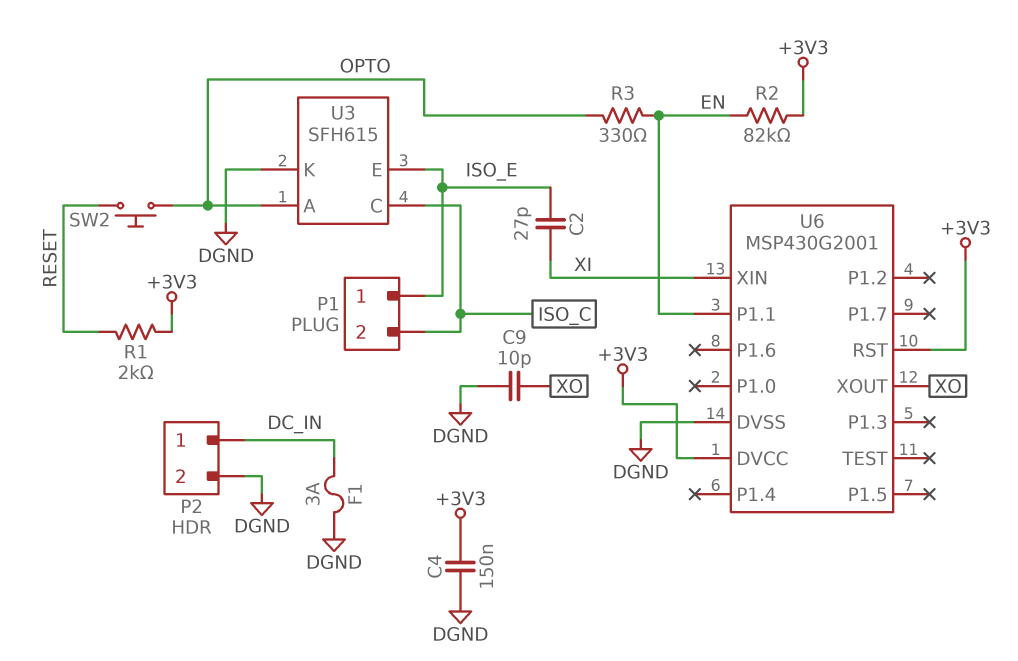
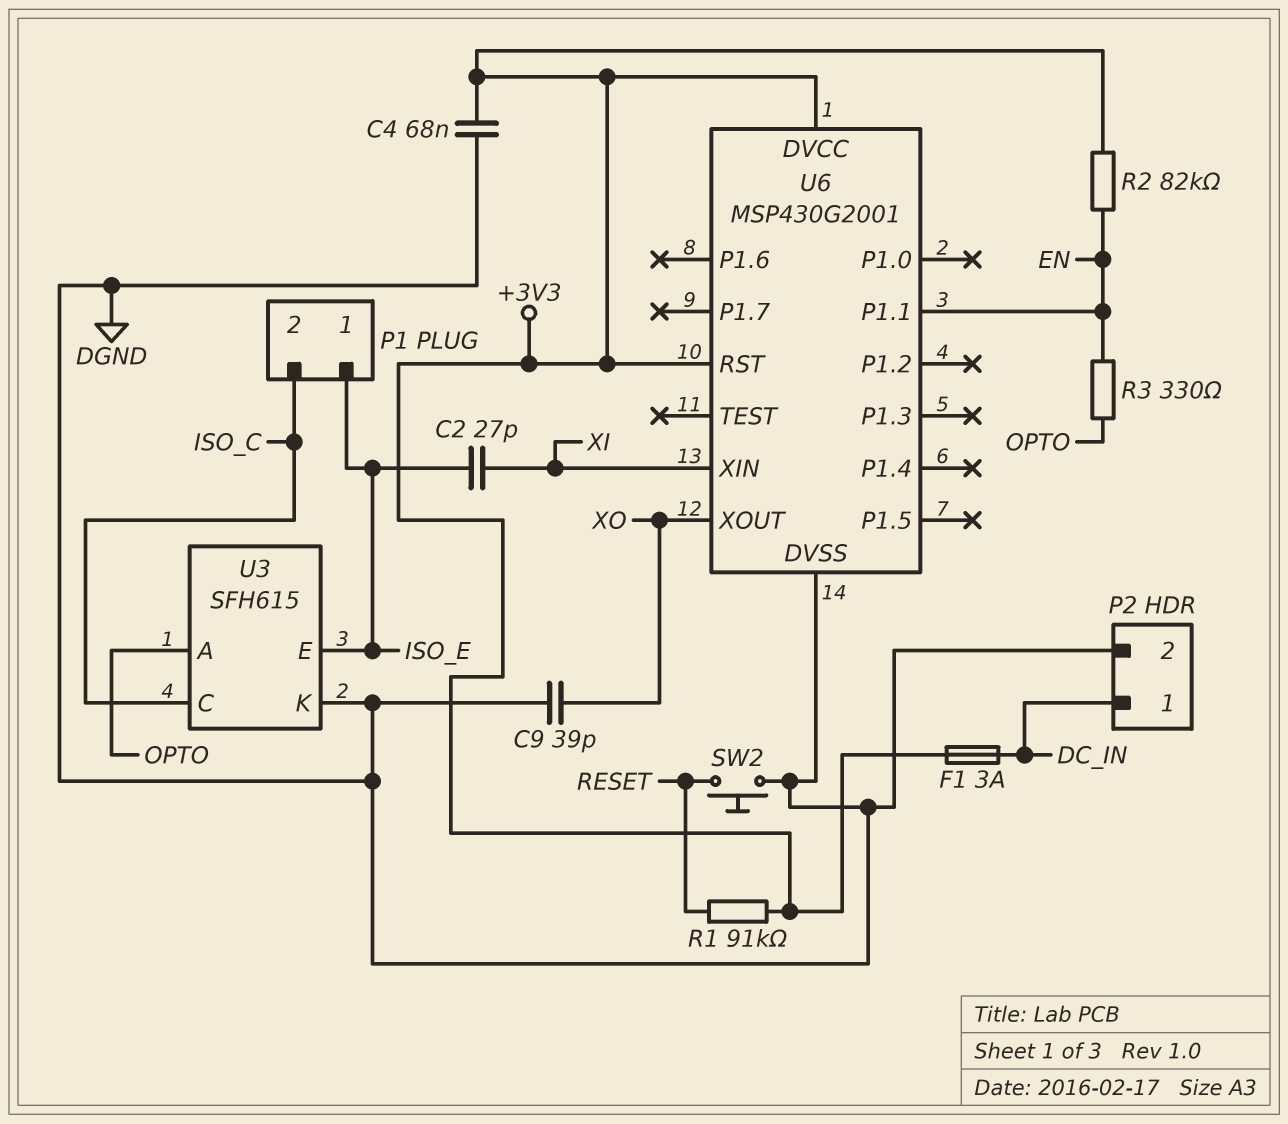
C4: 150nF (+3V3, DGND) -> 68nF (+3V3, DGND)
C9: 10pF (DGND, XO) -> 39pF (DGND, XO)
F1: 3A (DC_IN, DGND) -> 3A (+3V3, DC_IN)
R1: 2k (+3V3, RESET) -> 91k (+3V3, RESET)
SW2: button (OPTO, RESET) -> button (DGND, RESET)

